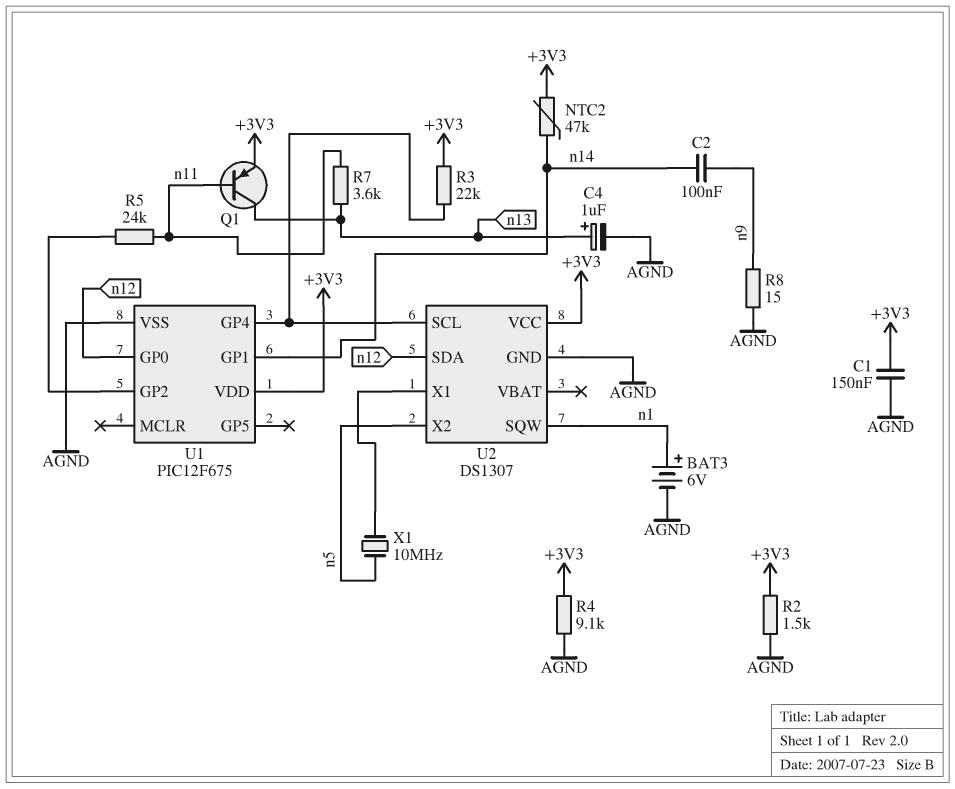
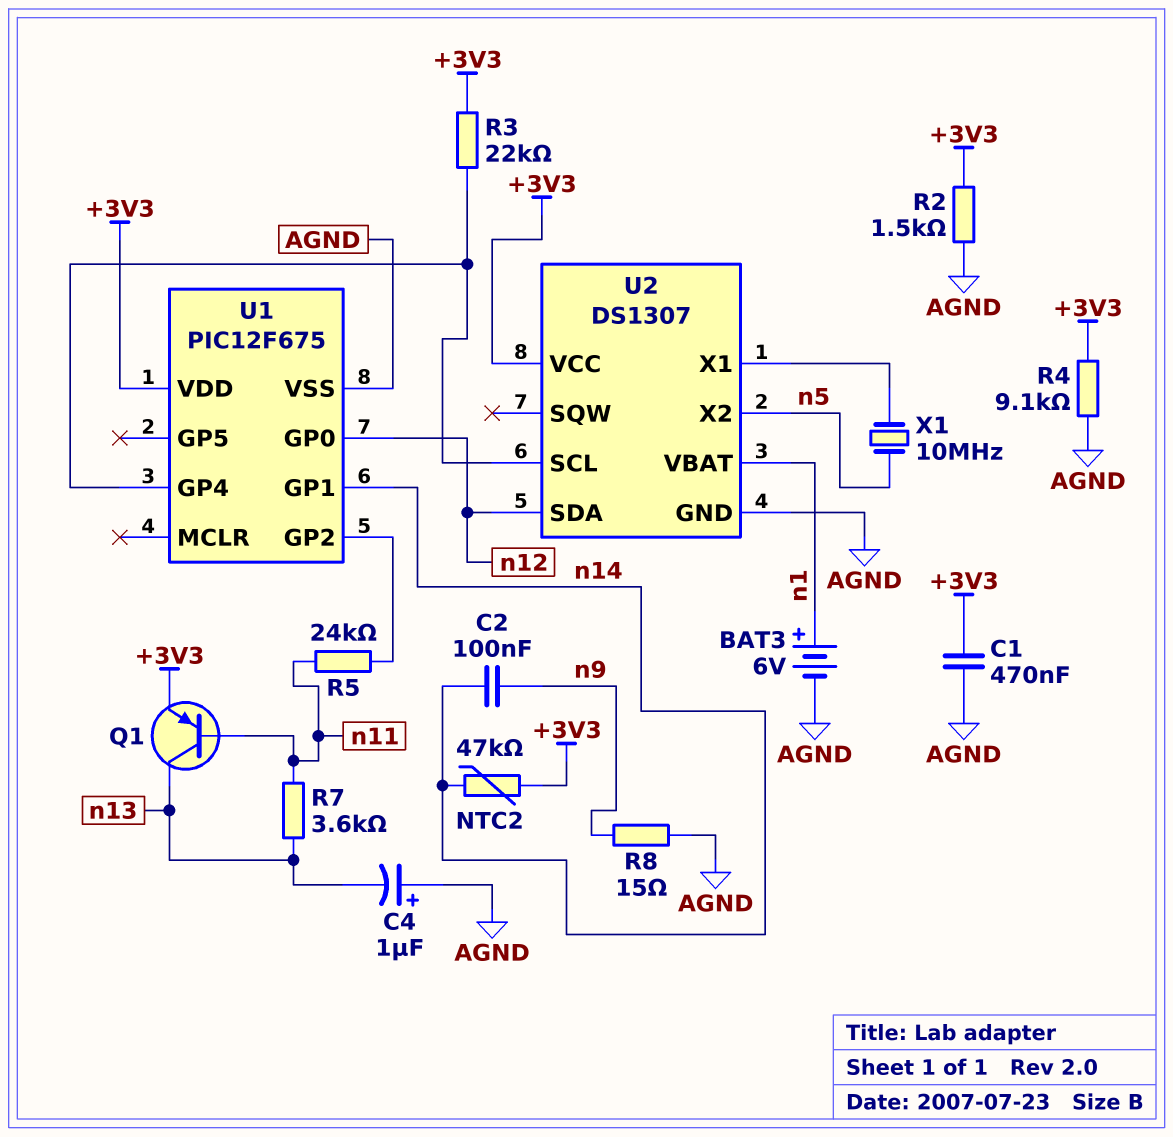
C1: 150nF (+3V3, AGND) -> 470nF (+3V3, AGND)
C4: 1uF (plus n13, minus AGND) -> 1uF (plus AGND, minus n13)
U2 pin SQW: n1 -> none
U2 pin VBAT: none -> n1

